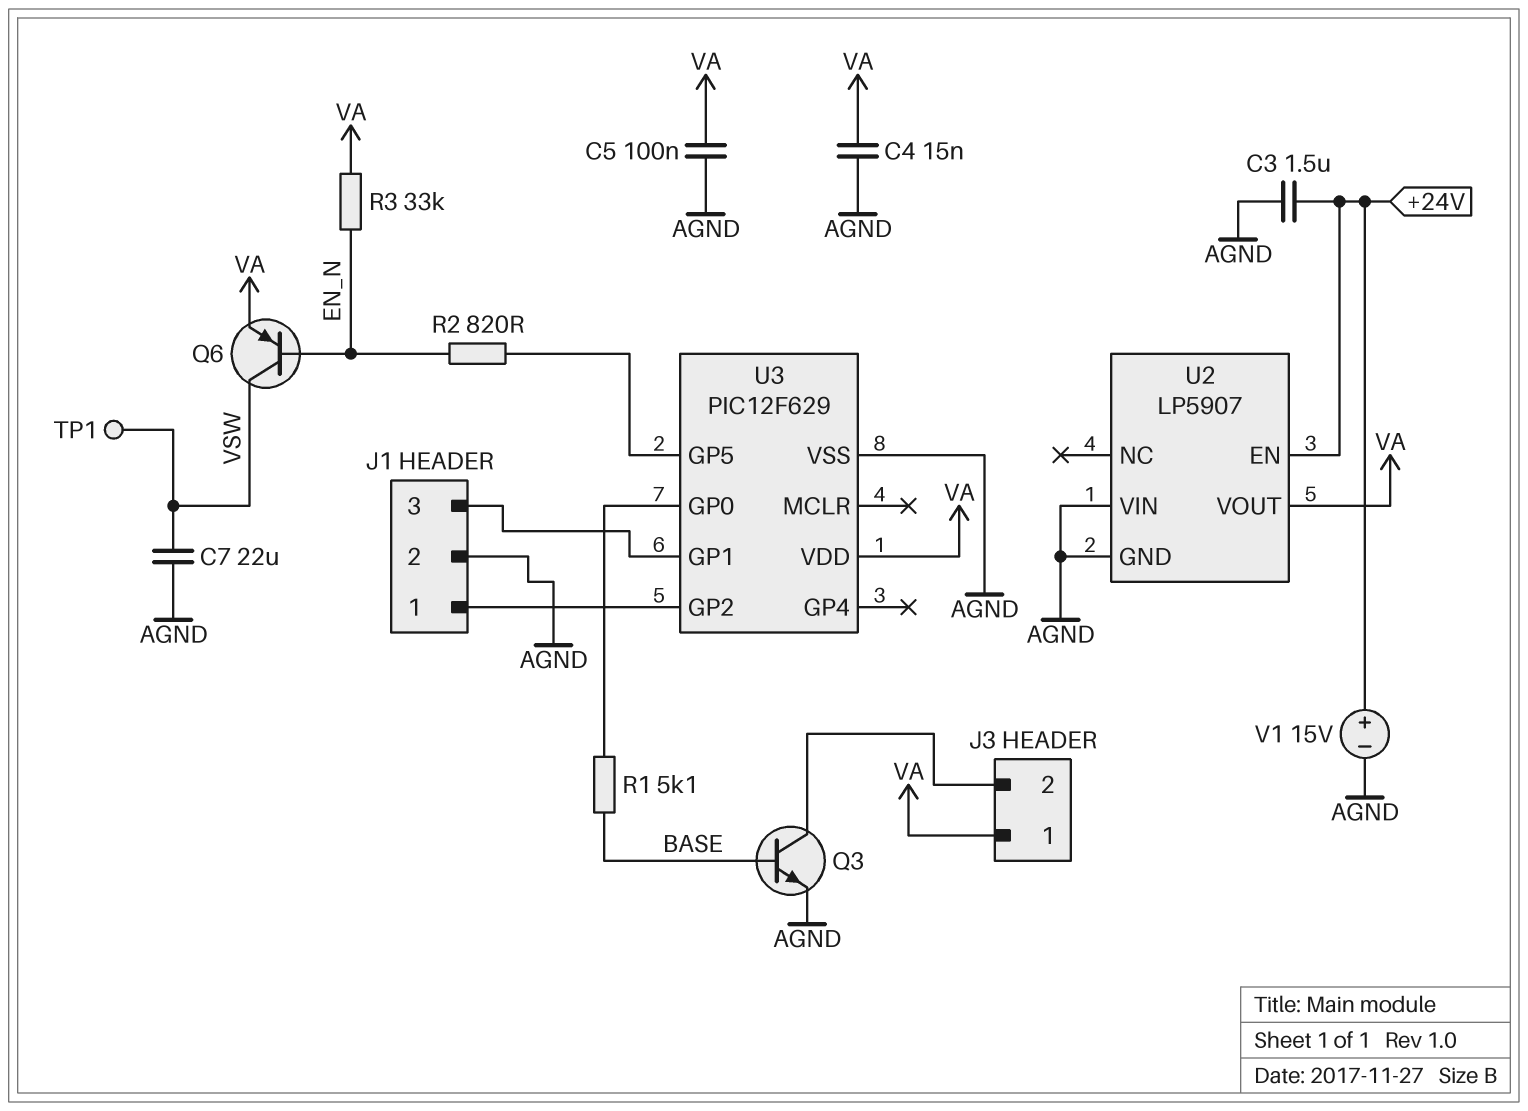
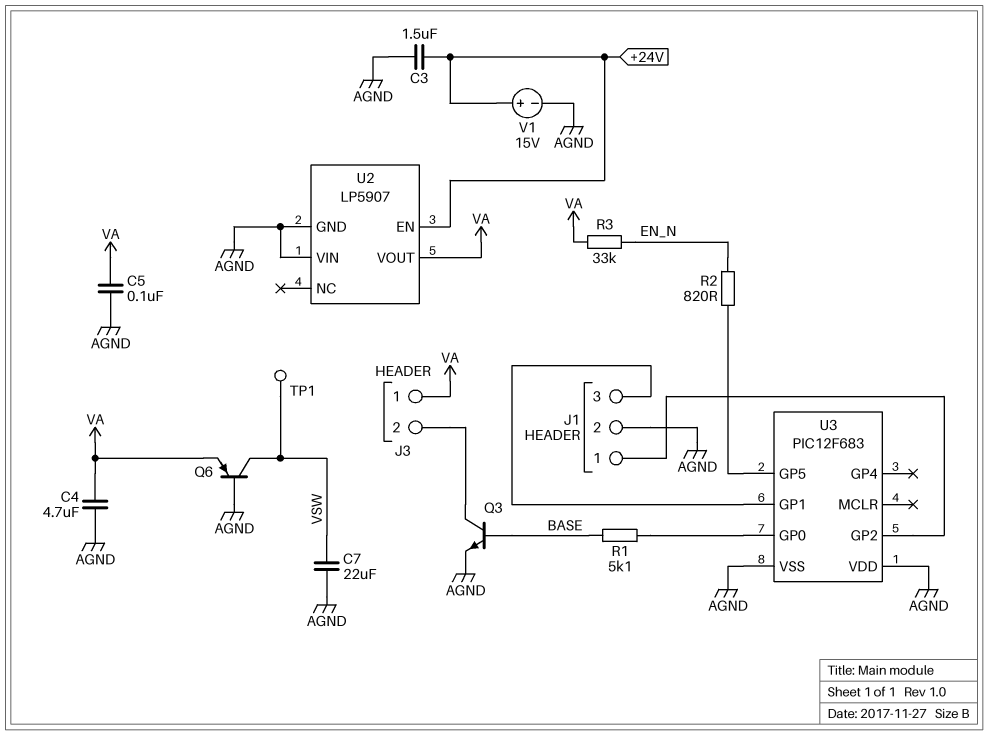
C4: 15nF (AGND, VA) -> 4.7uF (AGND, VA)
Q6: PNP (B EN_N, C VSW, E VA) -> PNP (B AGND, C VSW, E VA)
U3: PIC12F629 -> PIC12F683
U3 pin VDD: VA -> AGND

